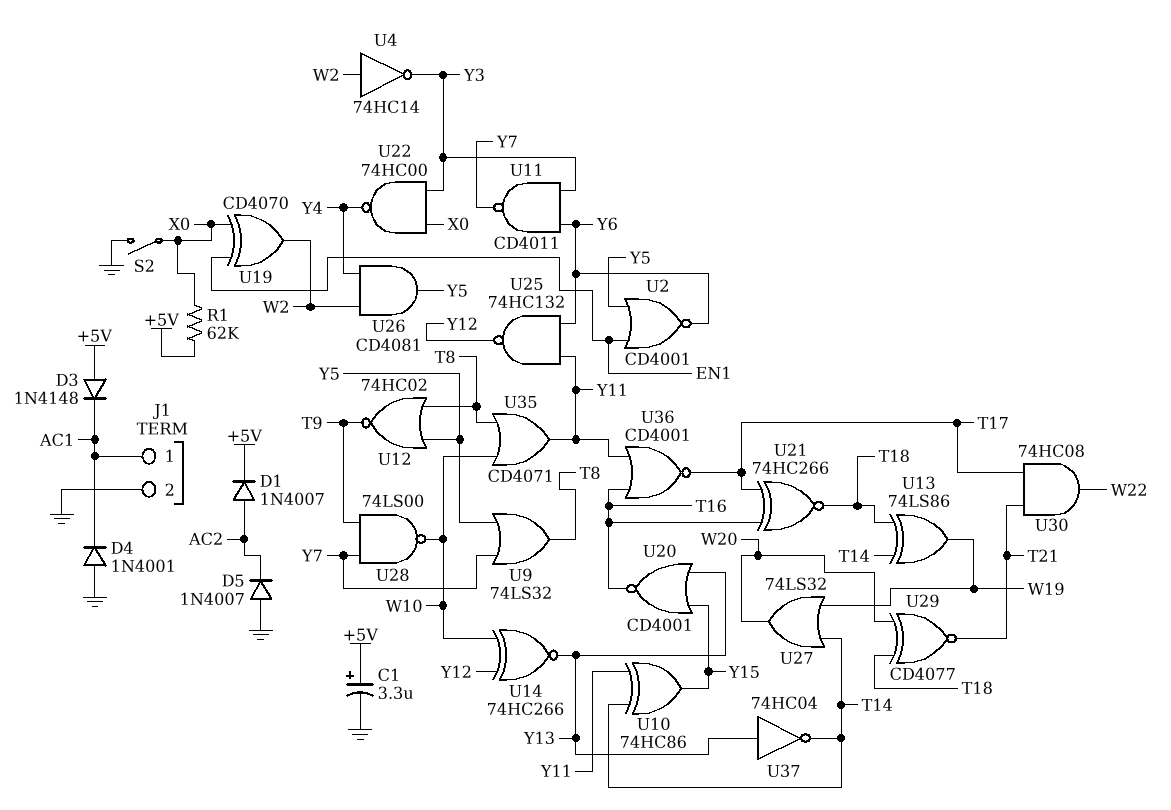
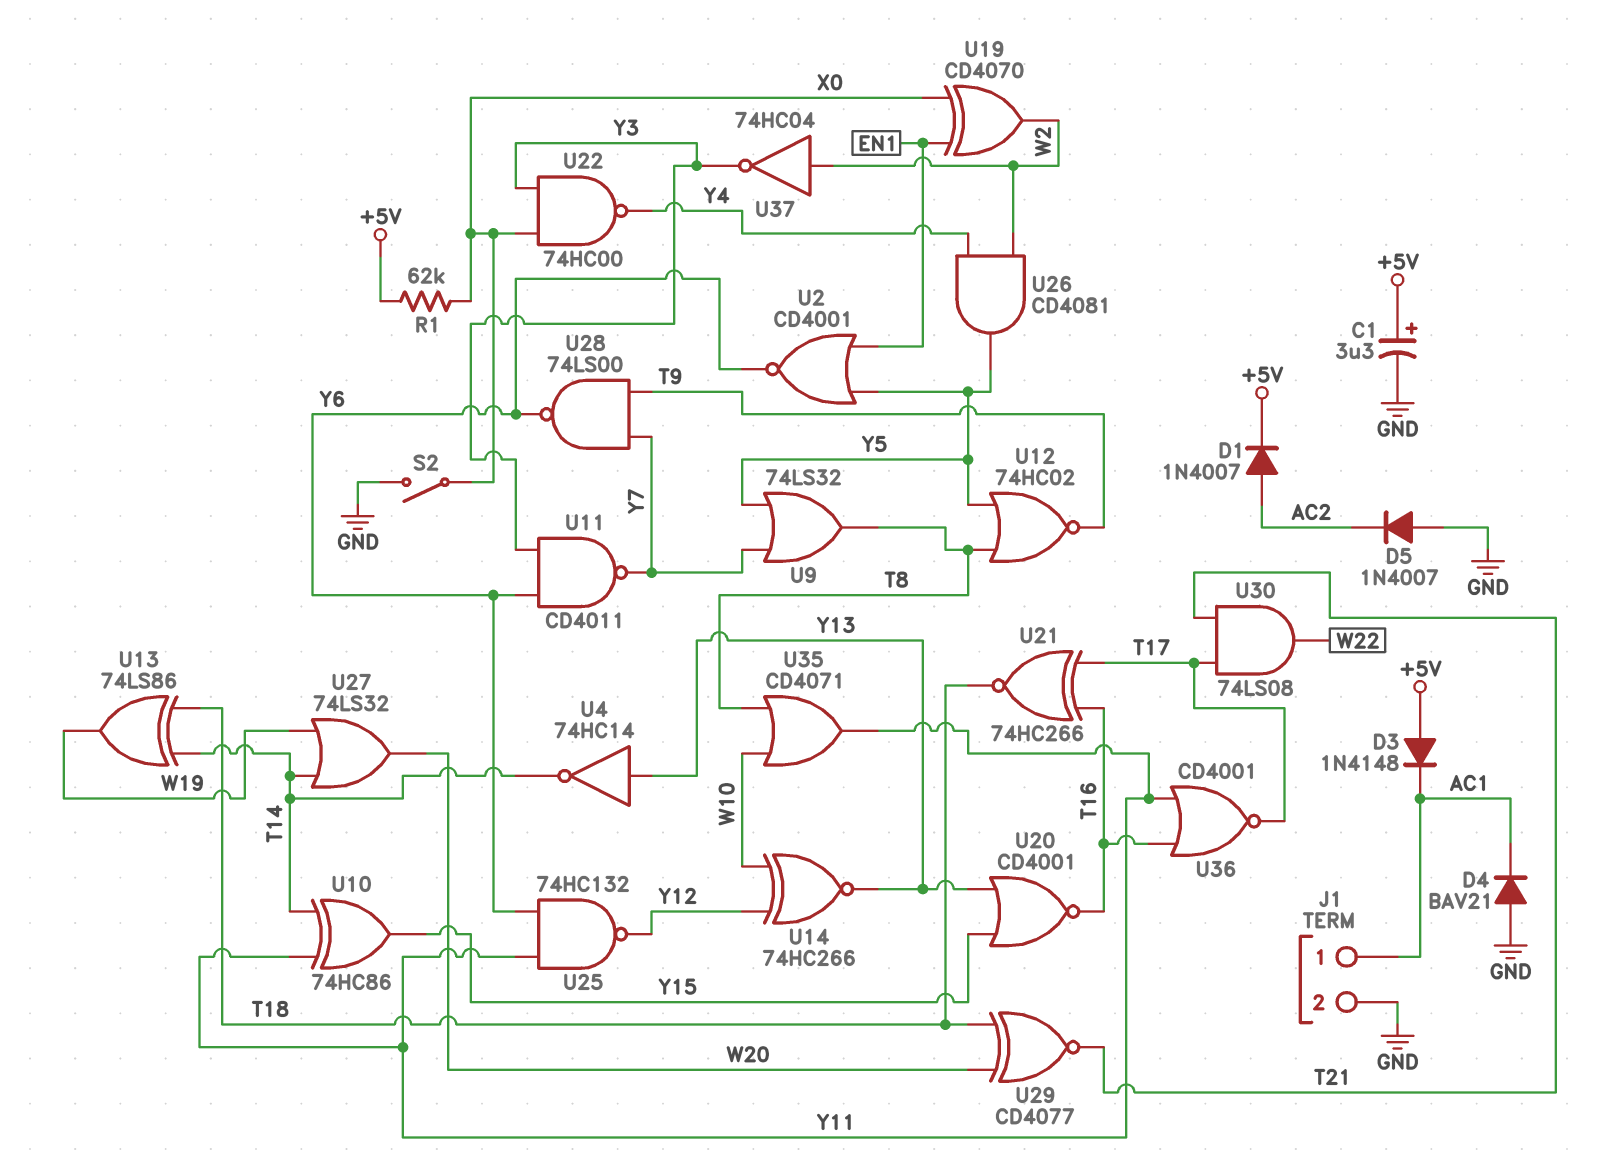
D4: diode 1N4001 (A GND, K AC1) -> diode BAV21 (A GND, K AC1)
U4: NOT 74HC14 (in W2, out Y3) -> NOT 74HC14 (in Y13, out T14)
U28: NAND 74LS00 (in T9, in Y7, out W10) -> NAND 74LS00 (in T9, in Y7, out Y6)
U30: AND 74HC08 (in T17, in T21, out W22) -> AND 74LS08 (in T17, in T21, out W22)
U37: NOT 74HC04 (in Y13, out T14) -> NOT 74HC04 (in W2, out Y3)

